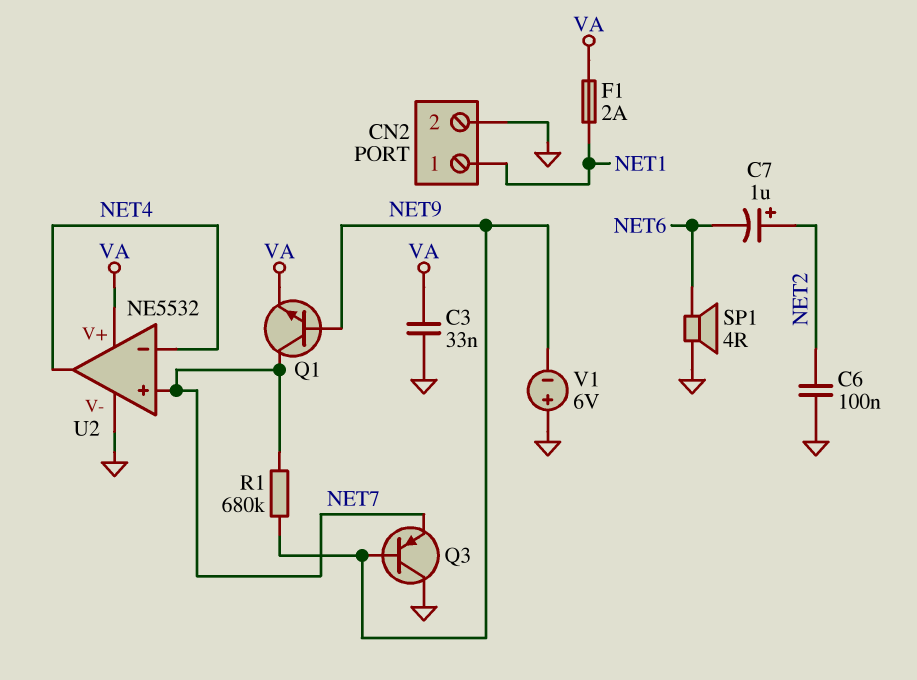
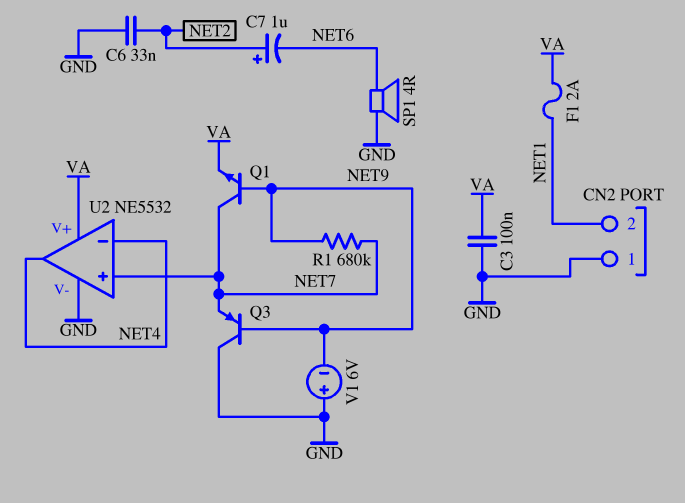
C3: 33nF (GND, VA) -> 100nF (GND, VA)
C6: 100nF (GND, NET2) -> 33nF (GND, NET2)
CN2 pin 1: NET1 -> GND
CN2 pin 2: GND -> NET1

